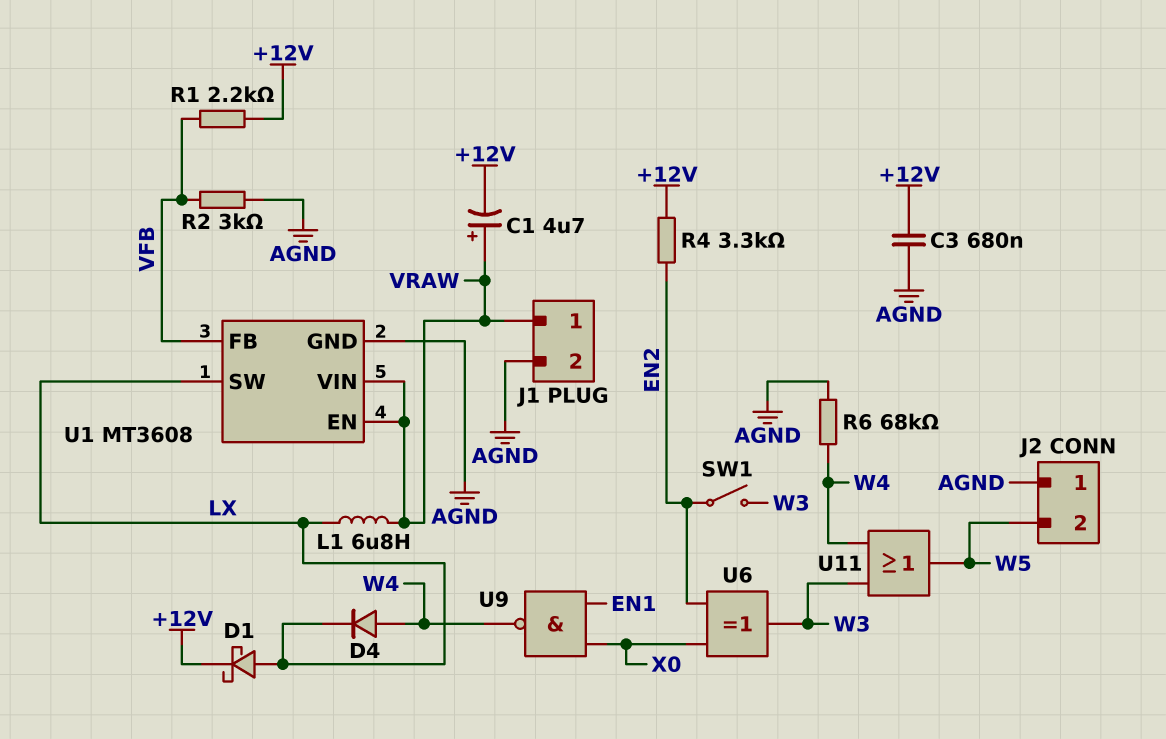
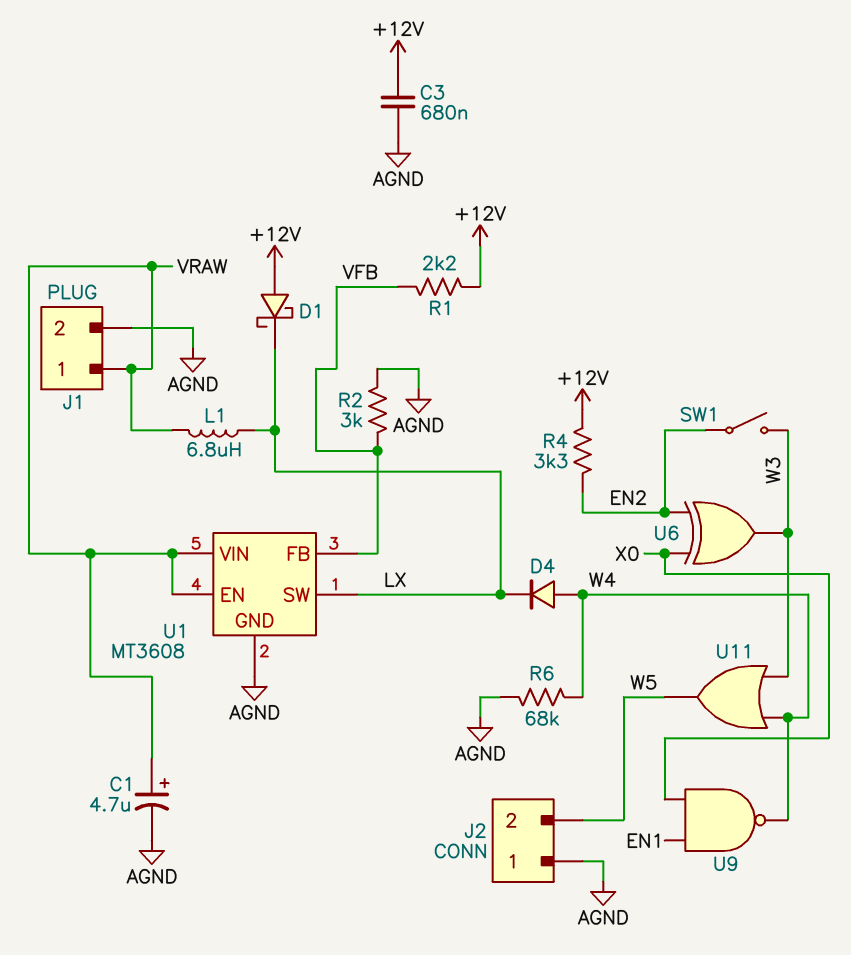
C1: 4.7uF (plus VRAW, minus +12V) -> 4.7uF (plus VRAW, minus AGND)
D1: schottky (A LX, K +12V) -> schottky (A +12V, K LX)

